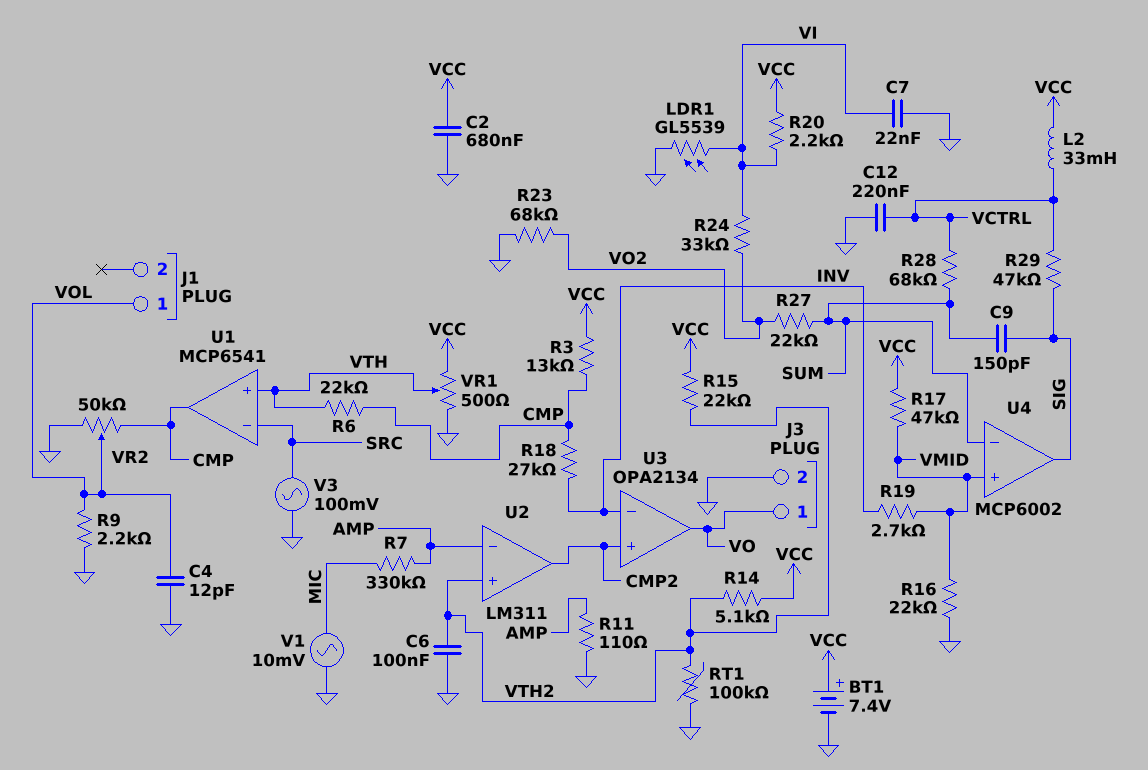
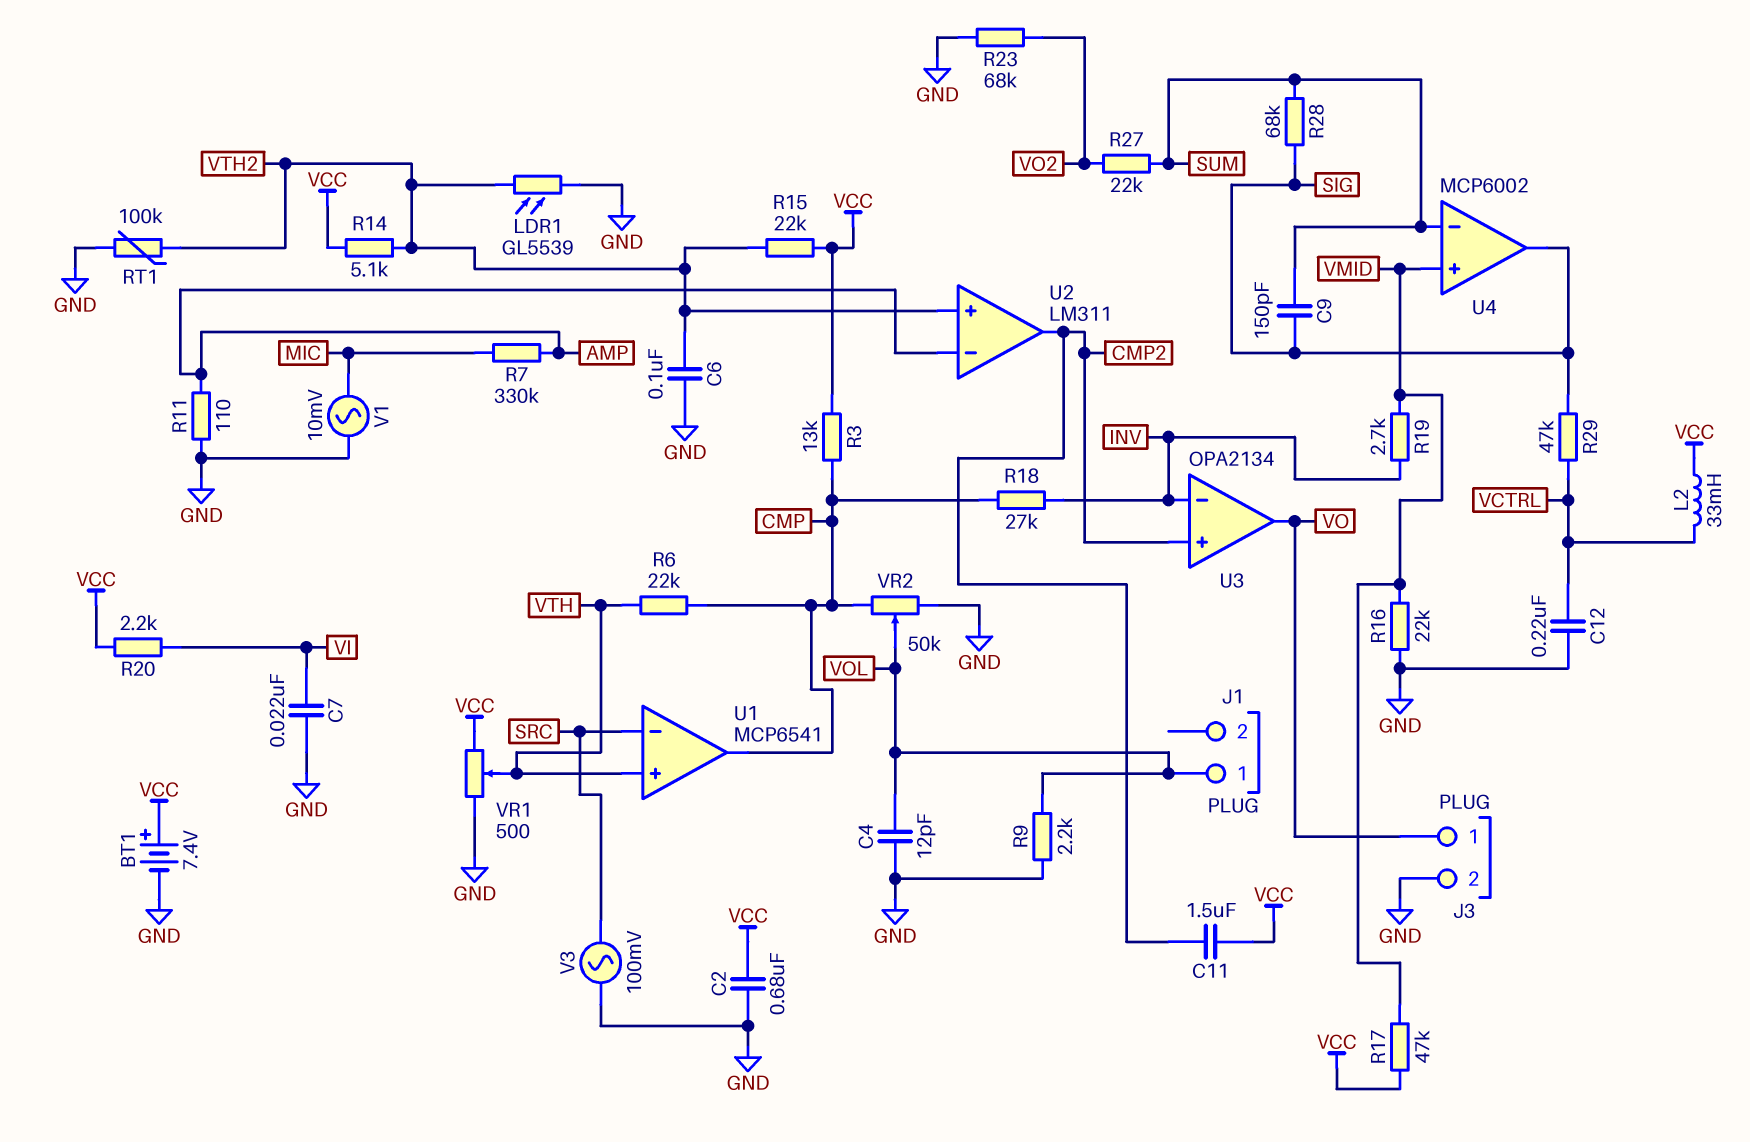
C11: none -> 1.5uF (CMP2, VCC)
LDR1: GL5539 (GND, VI) -> GL5539 (GND, VTH2)
R24: 33k (VI, VO2) -> none
R28: 68k (SUM, VCTRL) -> 68k (SIG, SUM)

